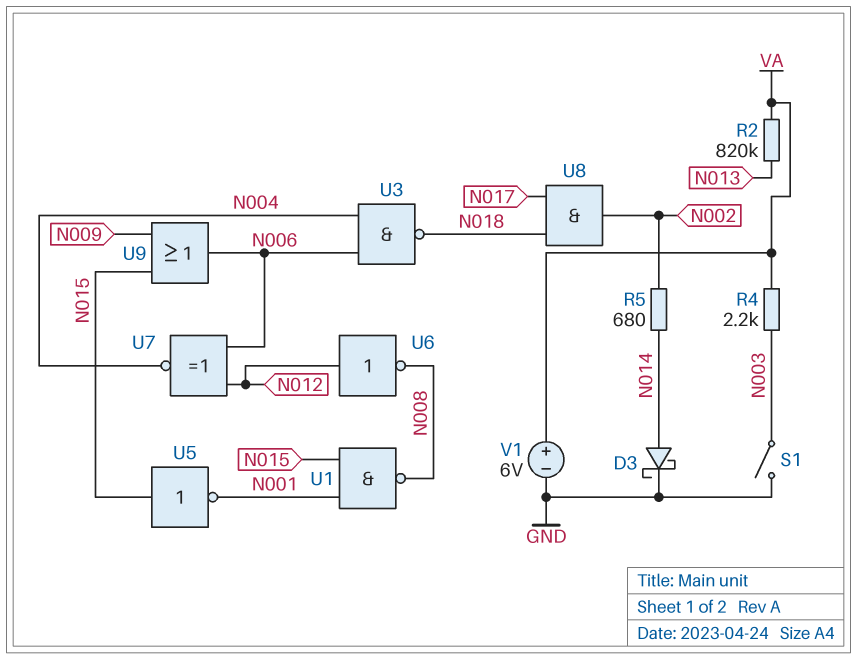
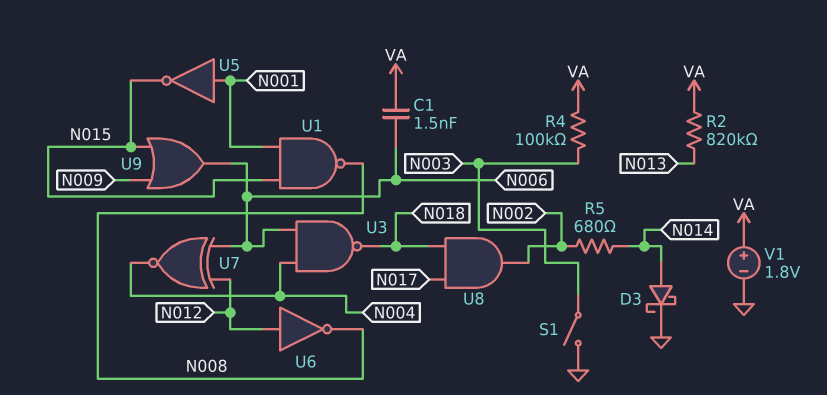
C1: none -> 1.5nF (N006, VA)
R4: 2.2k (N003, VA) -> 100k (N003, VA)
U5: NOT (in N015, out N001) -> NOT (in N001, out N015)
V1: 6V (plus VA, minus GND) -> 1.8V (plus VA, minus GND)

